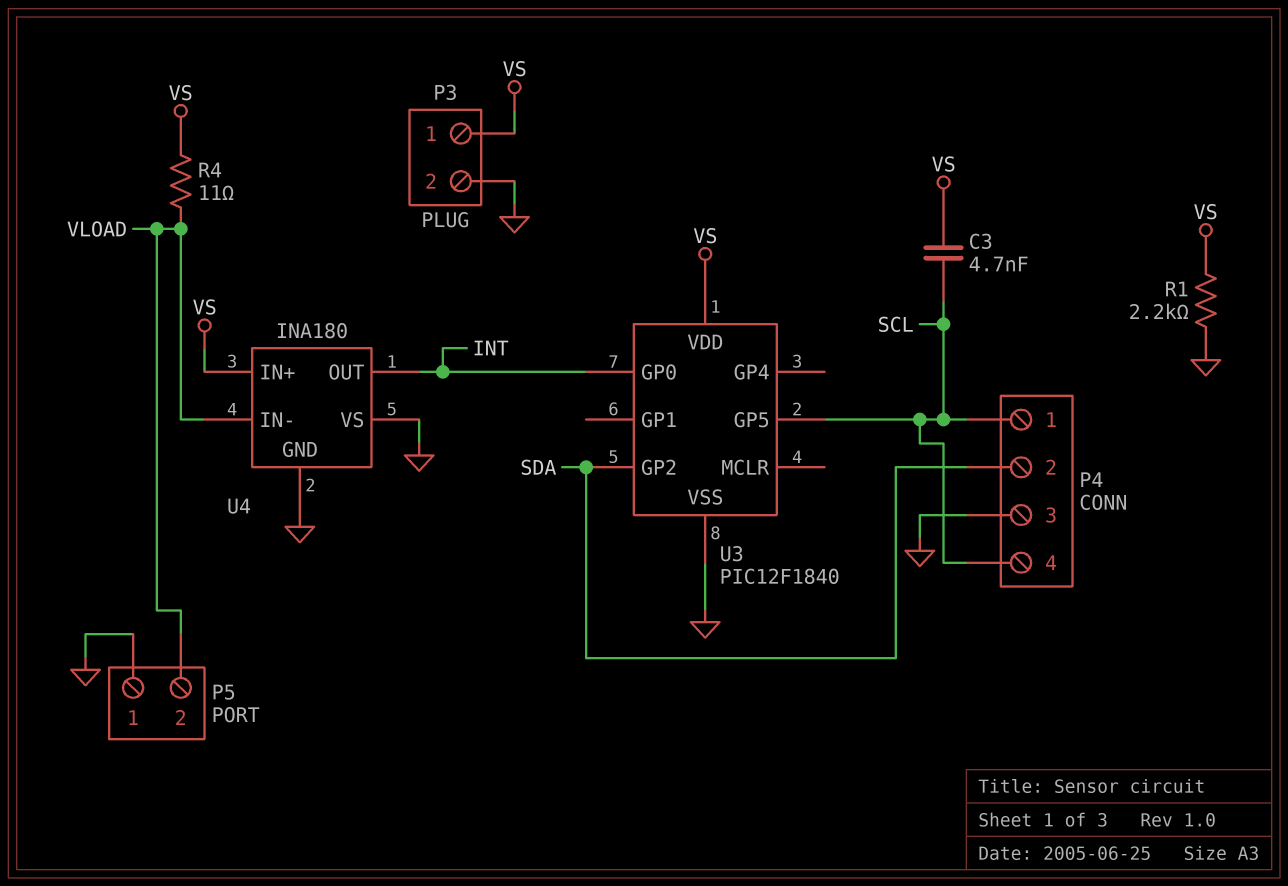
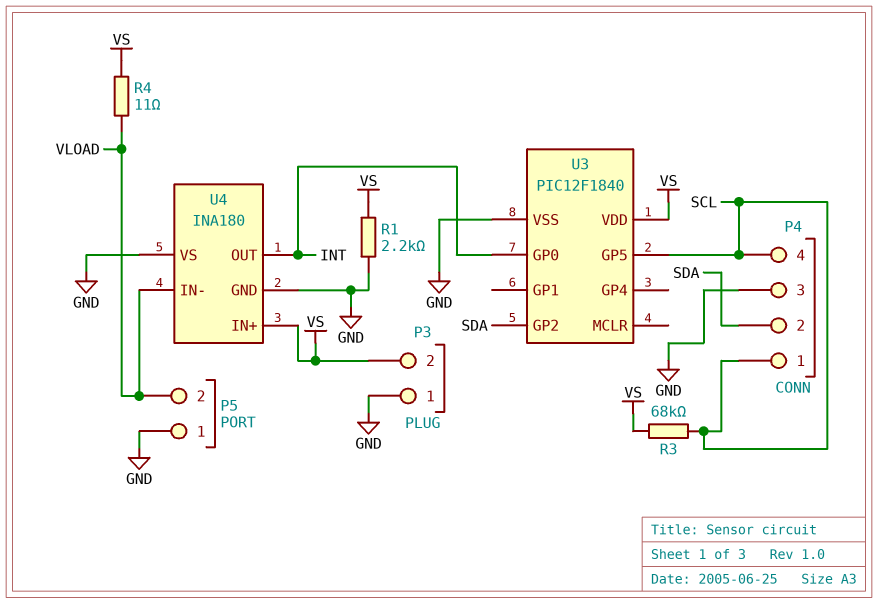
C3: 4.7nF (SCL, VS) -> none
P3 pin 1: VS -> GND
P3 pin 2: GND -> VS
R3: none -> 68k (SCL, VS)

